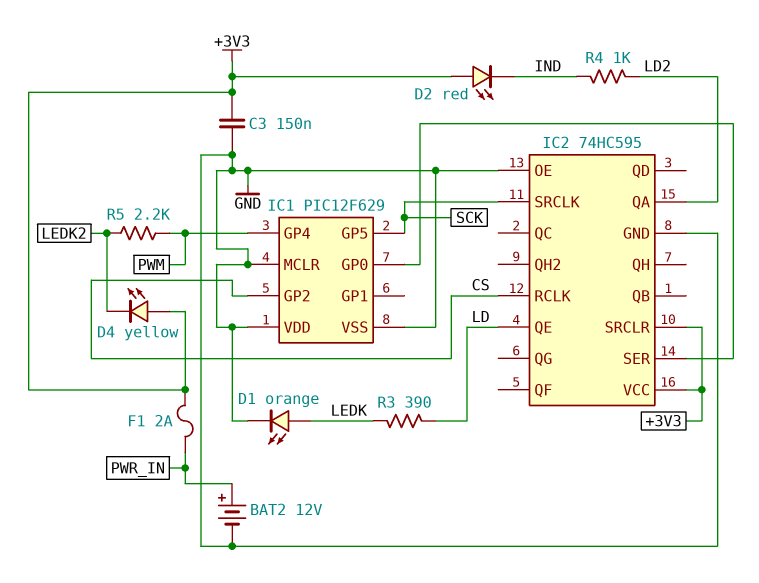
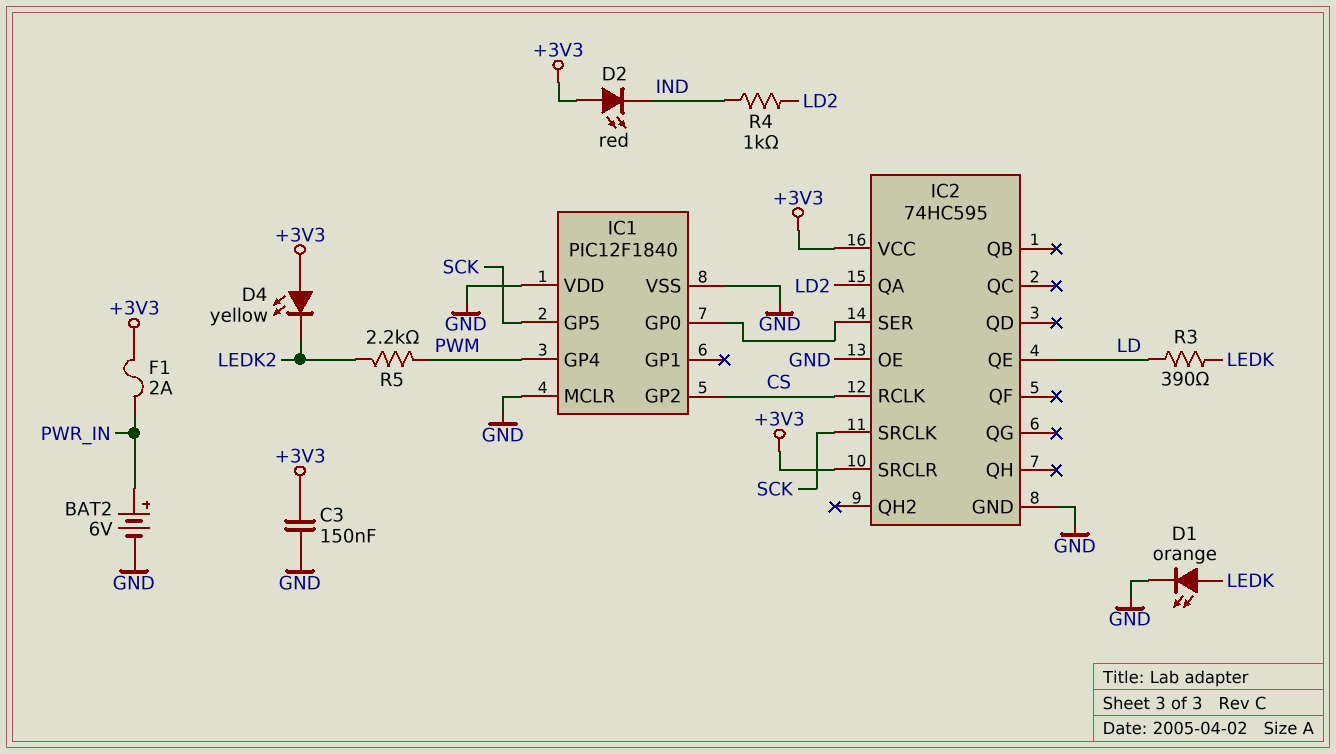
BAT2: 12V (plus PWR_IN, minus GND) -> 6V (plus PWR_IN, minus GND)
IC1: PIC12F629 -> PIC12F1840

